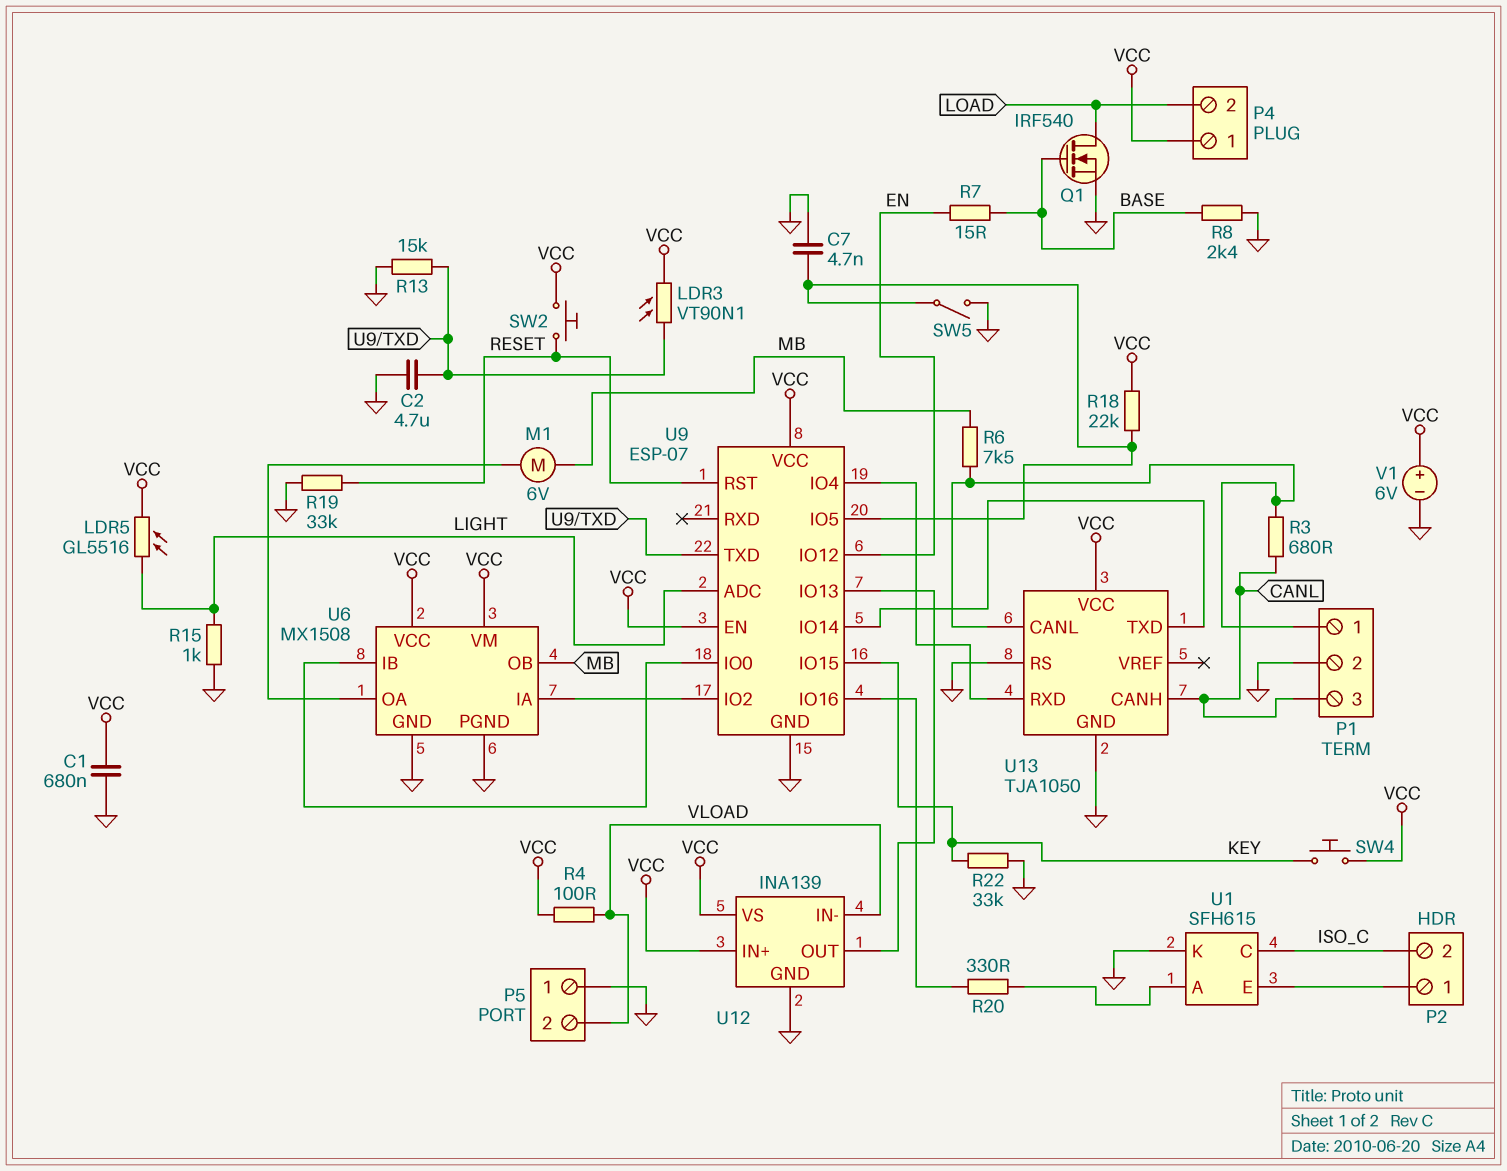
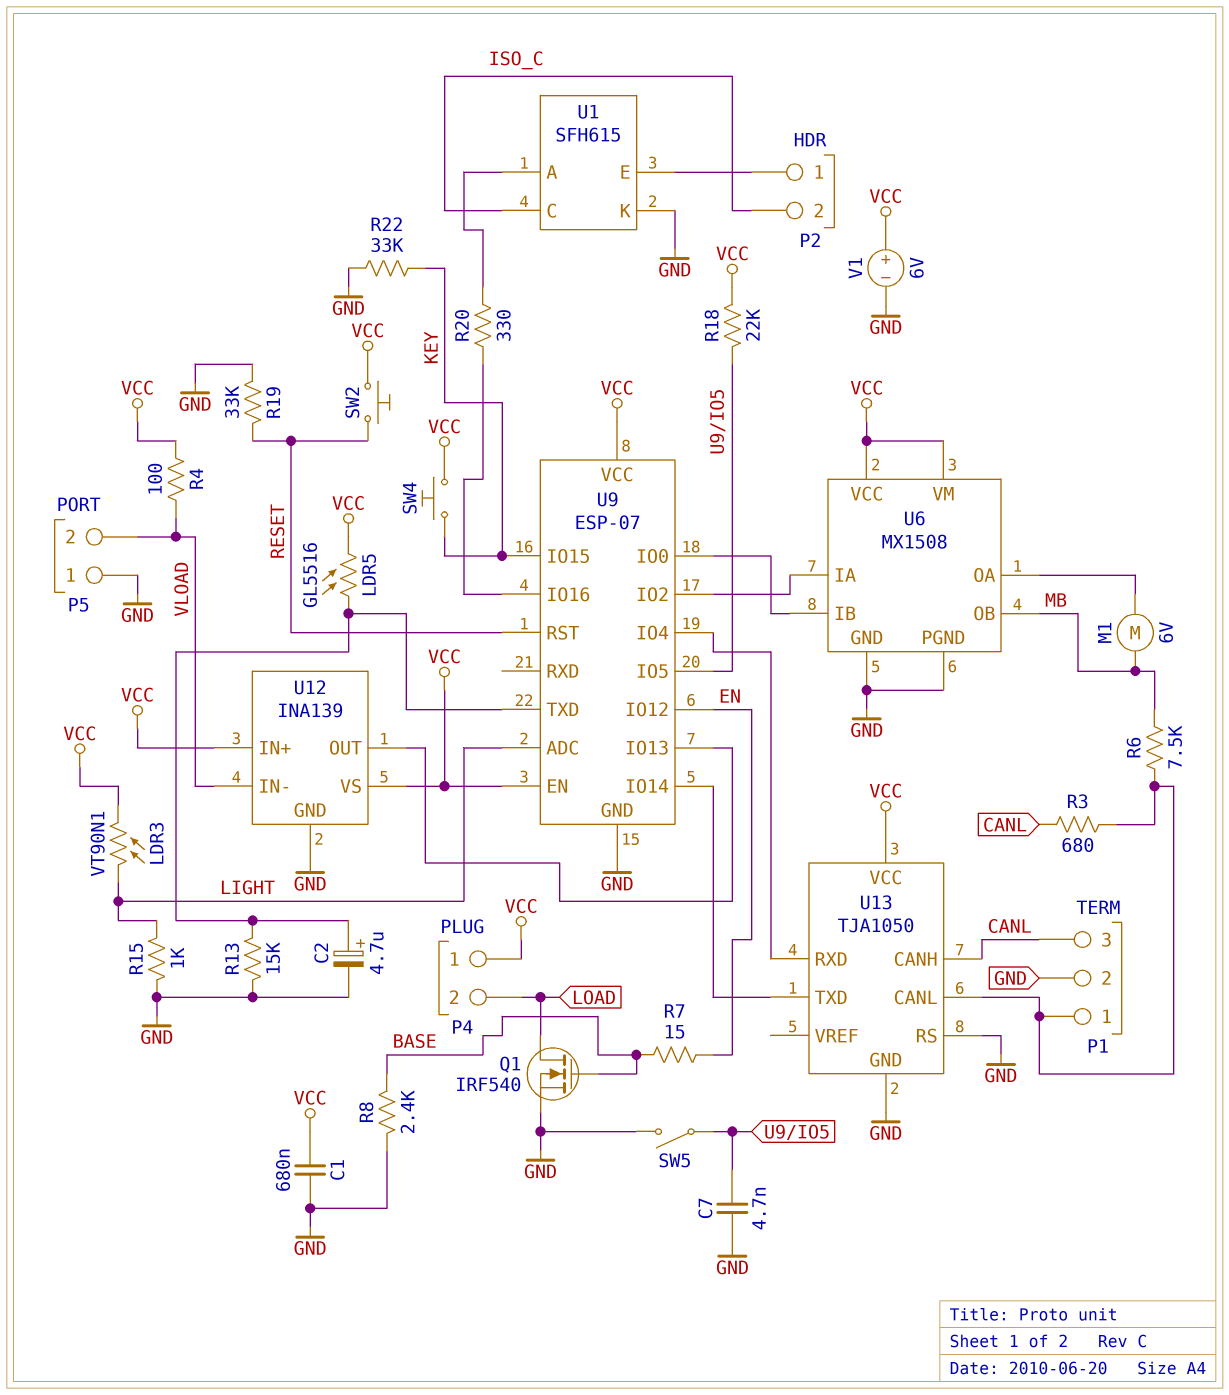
C2: 4.7uF (GND, U9/TXD) -> 4.7uF (plus U9/TXD, minus GND)
LDR3: VT90N1 (U9/TXD, VCC) -> VT90N1 (LIGHT, VCC)
LDR5: GL5516 (LIGHT, VCC) -> GL5516 (U9/TXD, VCC)

